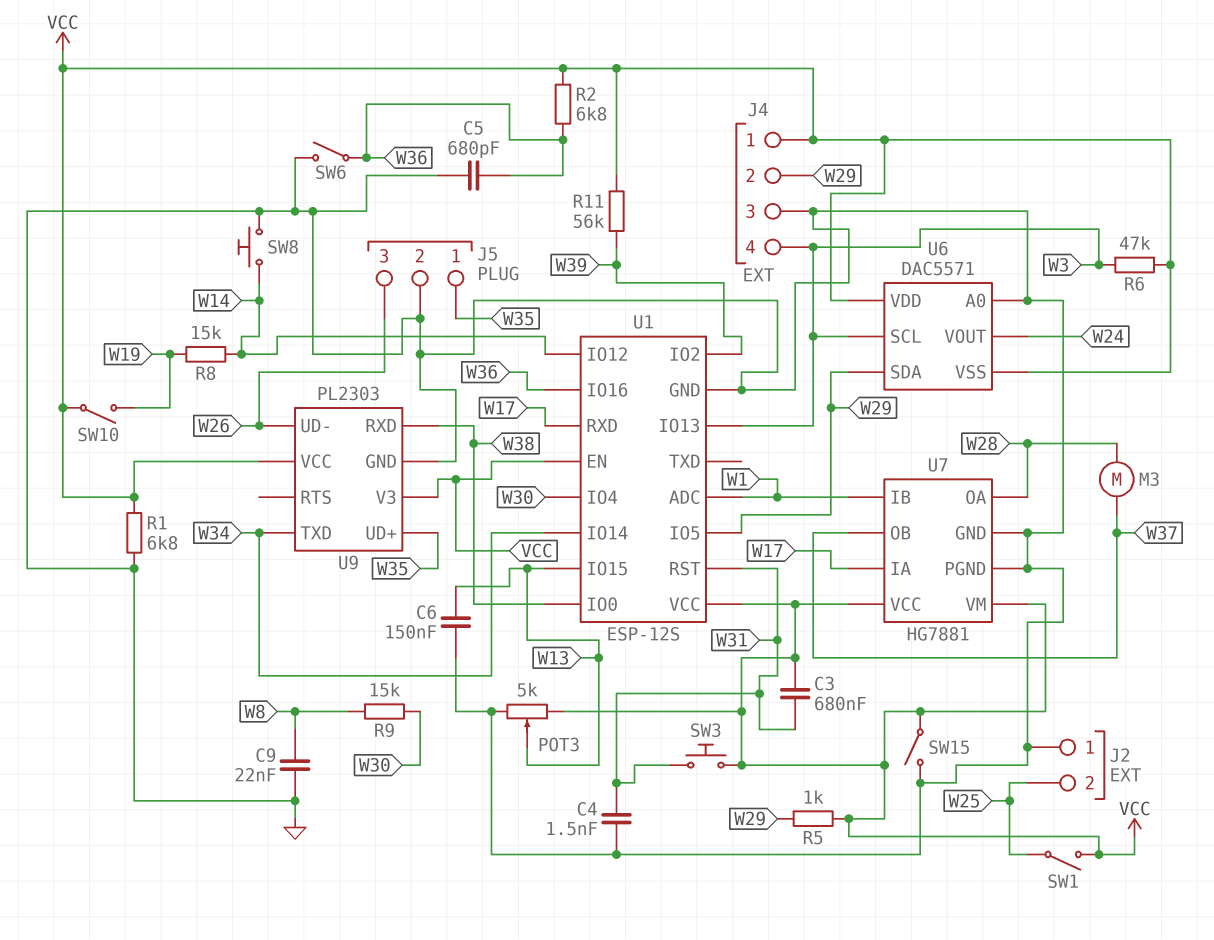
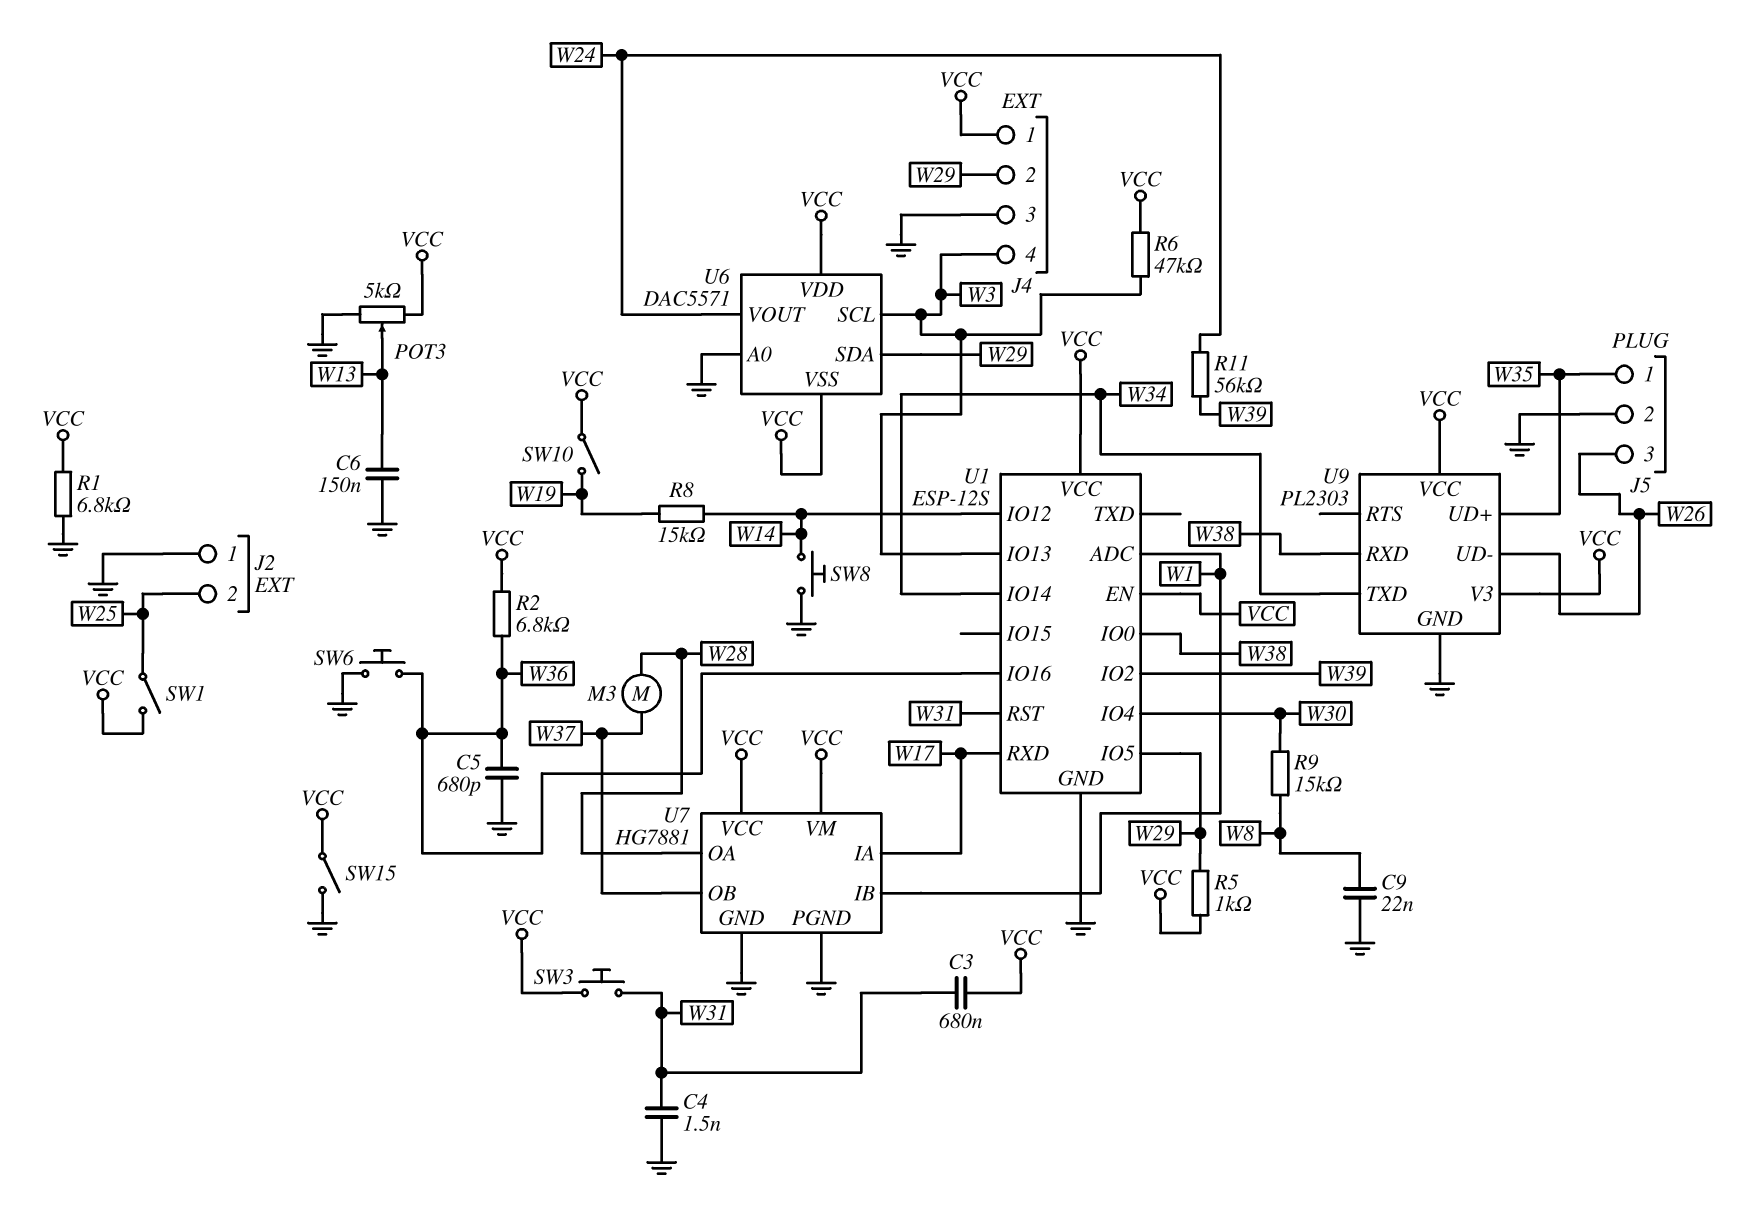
R11: 56k (VCC, W39) -> 56k (W24, W39)
SW6: switch (GND, W36) -> button (GND, W36)
U1 pin IO15: W13 -> none

